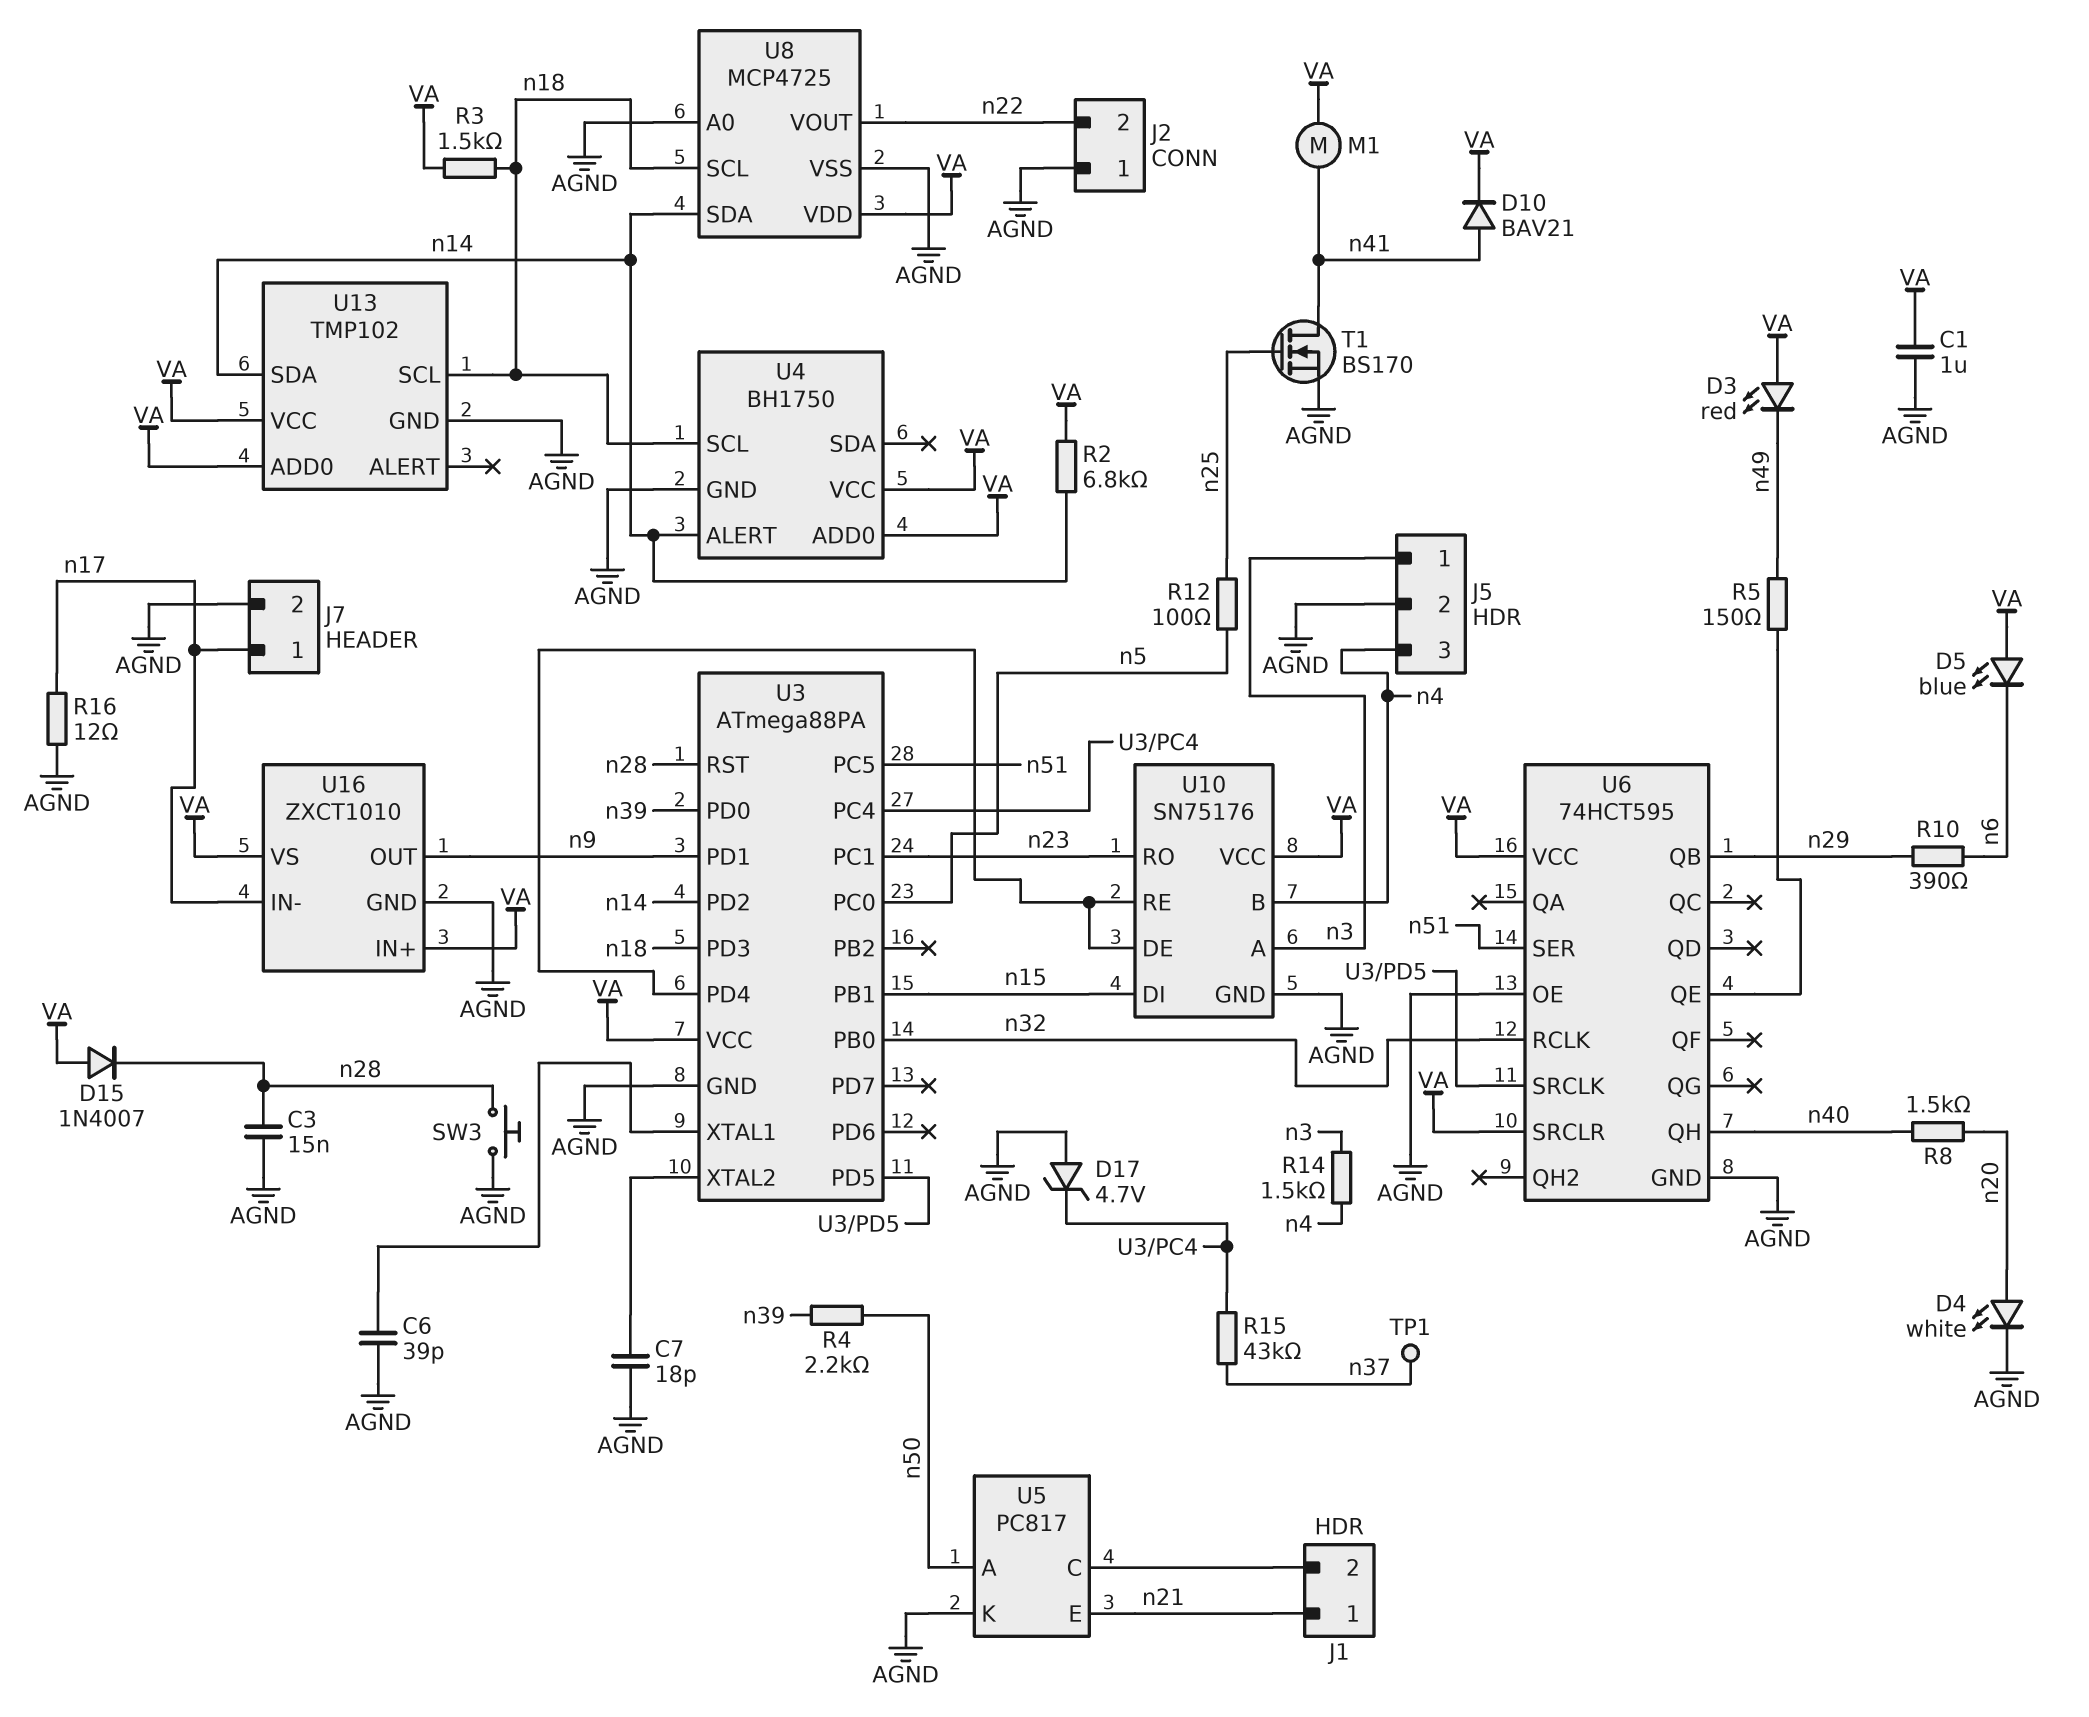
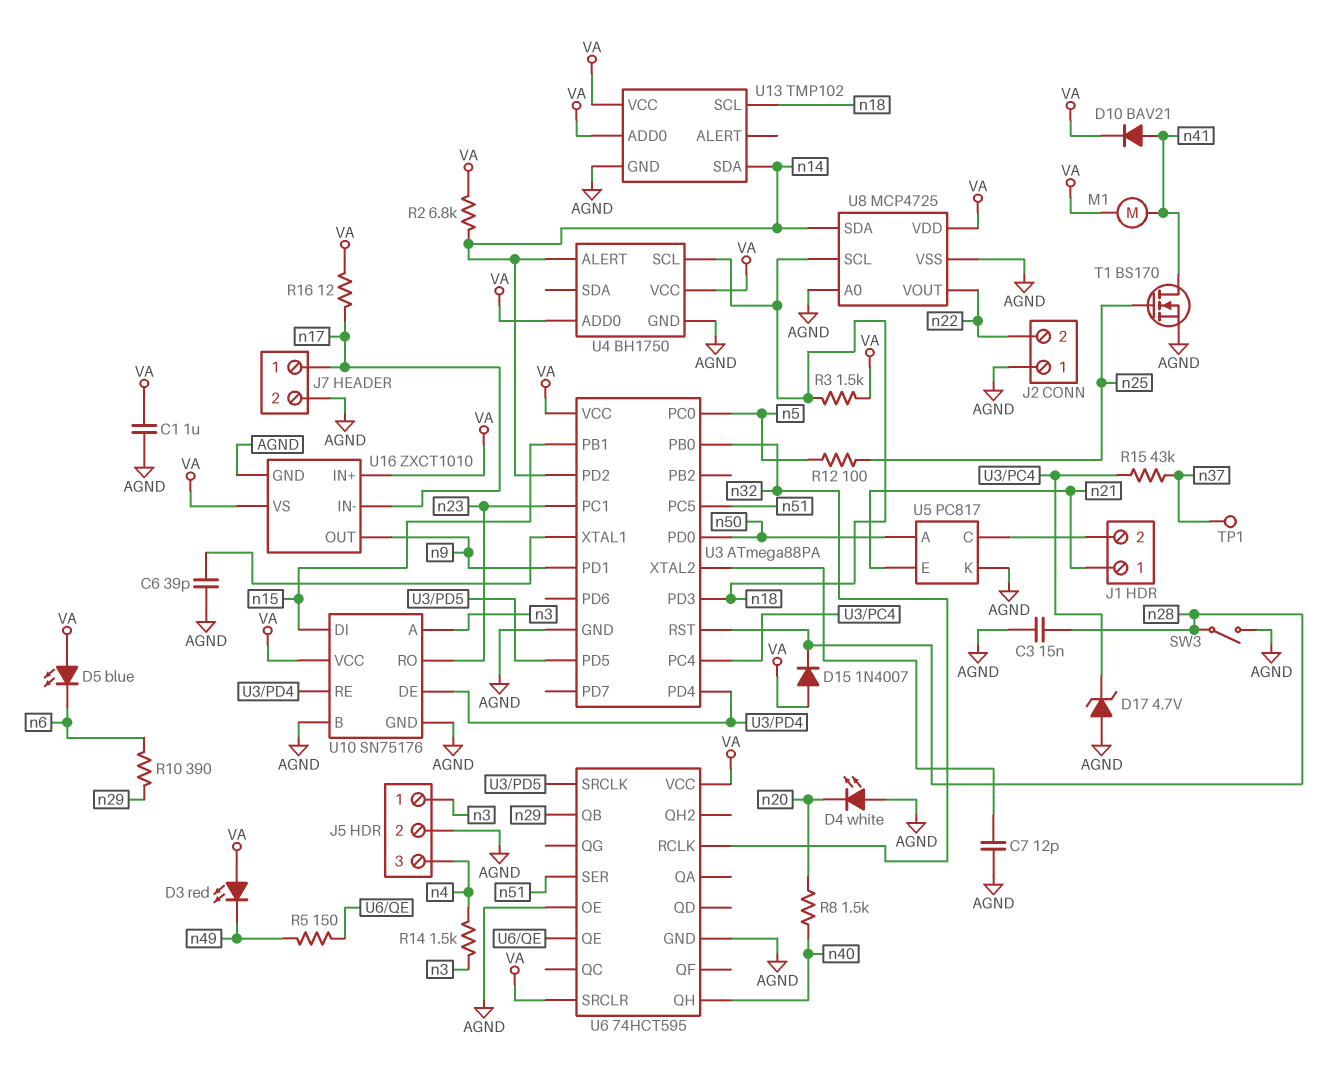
C7: 18pF (AGND, U3/XTAL2) -> 12pF (AGND, U3/XTAL2)
D4: LED white (A n20, K AGND) -> LED white (A AGND, K n20)
R4: 2.2k (n39, n50) -> none
R16: 12 (AGND, n17) -> 12 (VA, n17)
SW3: button (AGND, n28) -> switch (AGND, n28)
U3 pin PD0: n39 -> n50
U10 pin B: n4 -> AGND

